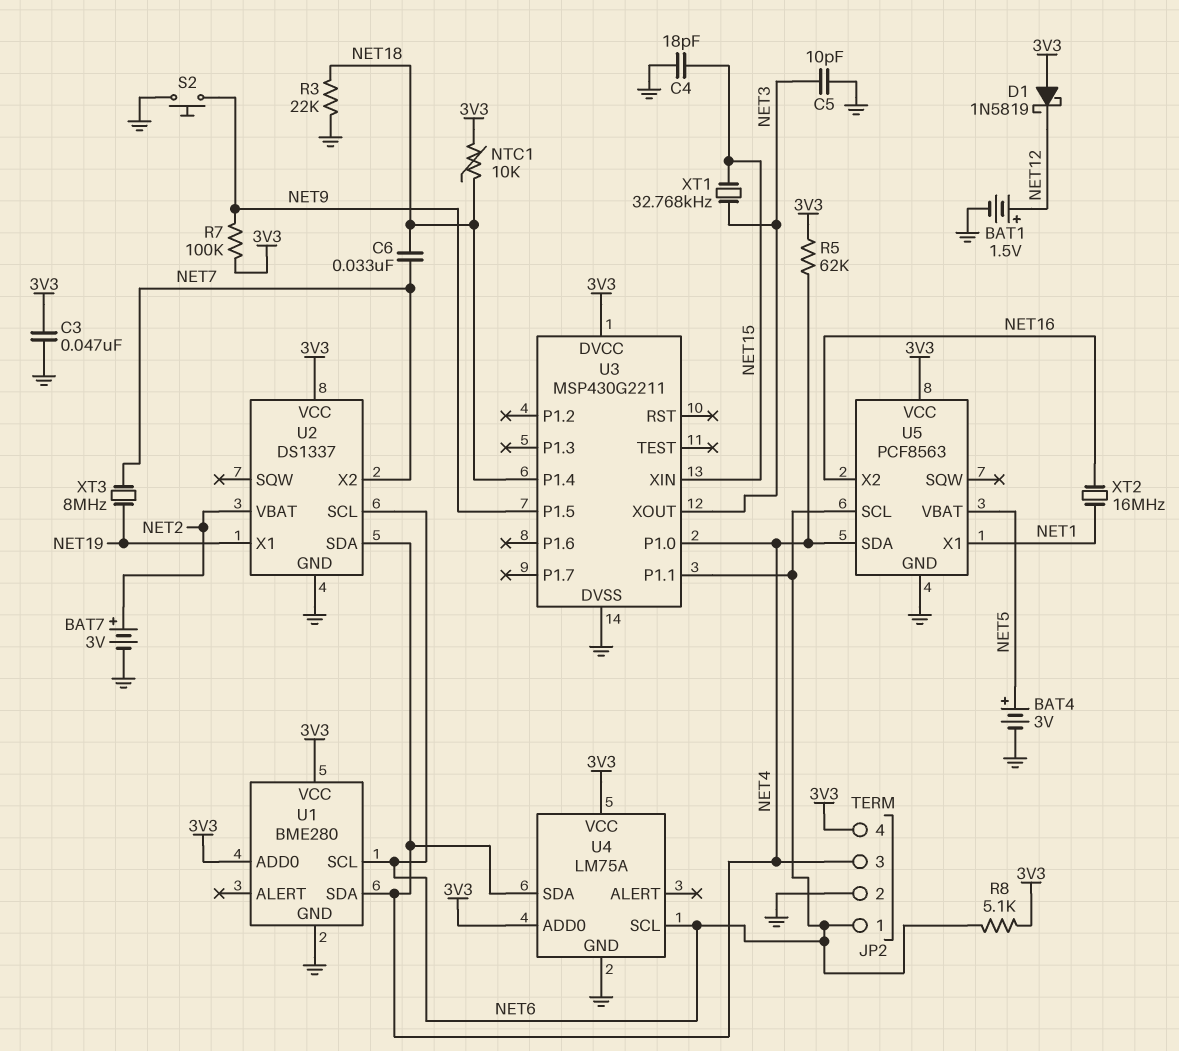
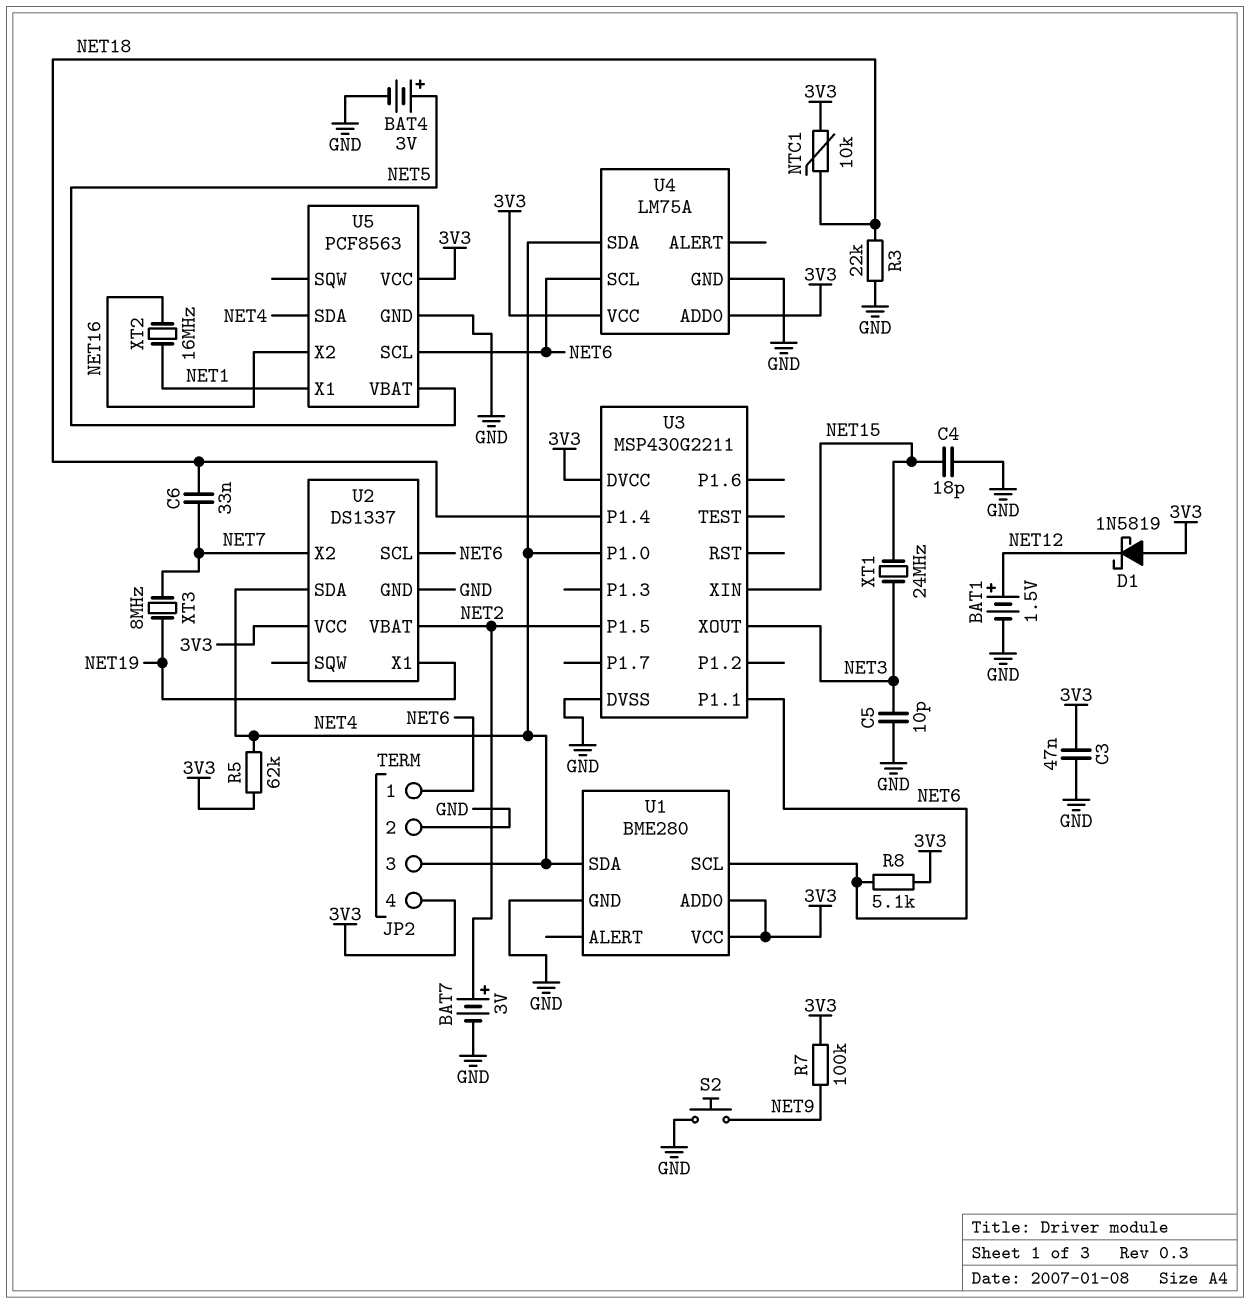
U3 pin P1.5: NET9 -> NET2
XT1: 32.768kHz (NET3, NET15) -> 24MHz (NET3, NET15)

